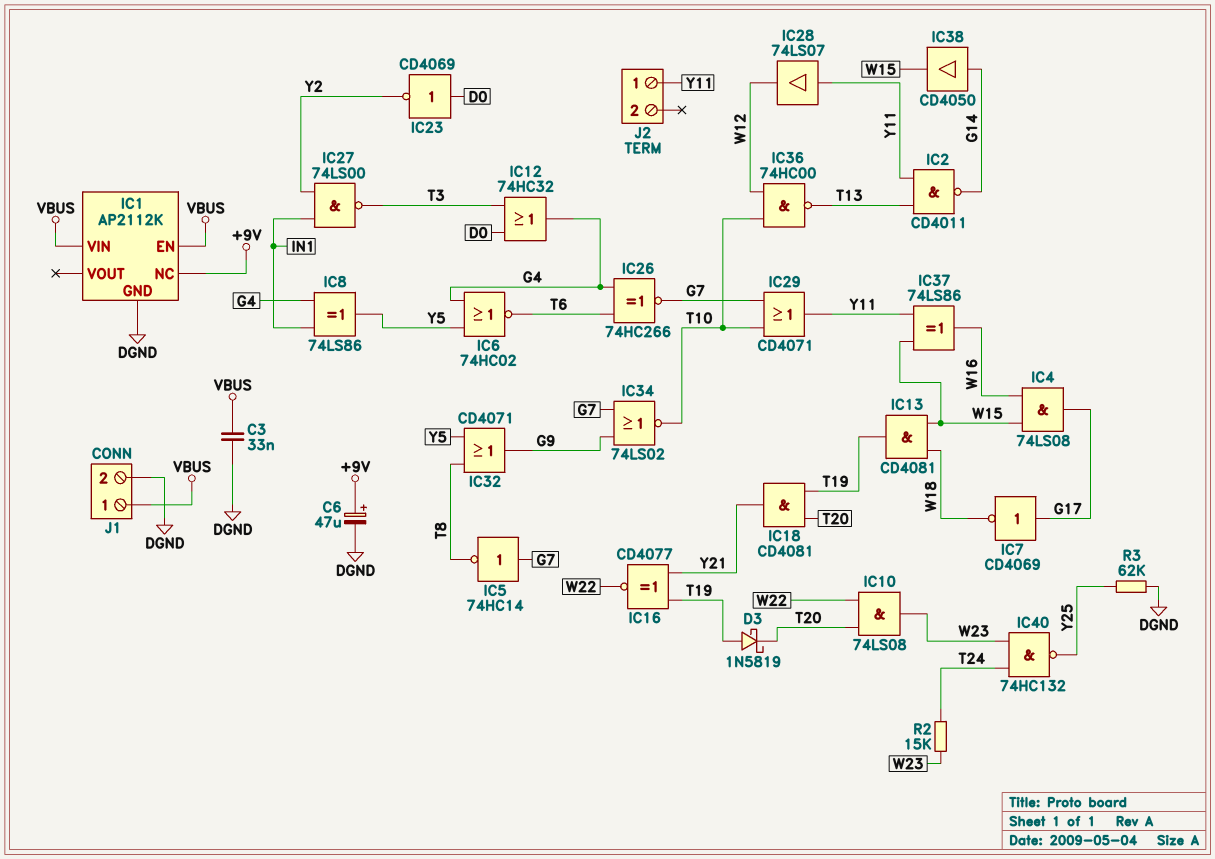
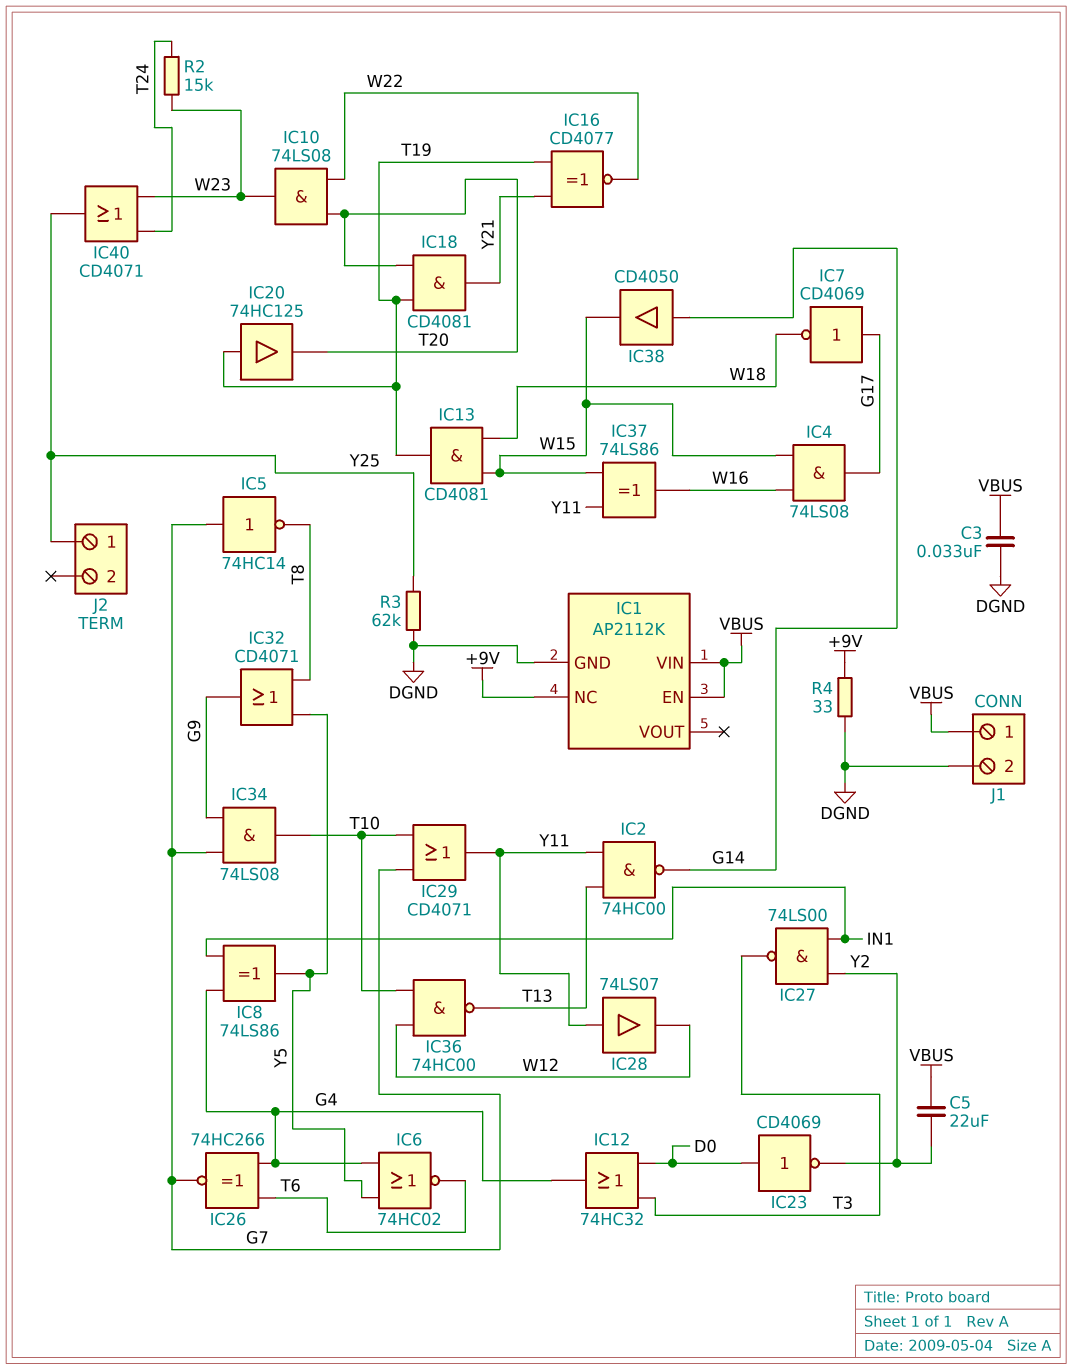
C5: none -> 22uF (VBUS, Y2)
C6: 47uF (plus +9V, minus DGND) -> none
D3: schottky 1N5819 (A T19, K T20) -> none
IC2: NAND CD4011 (in T13, in Y11, out G14) -> NAND 74HC00 (in T13, in Y11, out G14)
IC20: none -> buffer 74HC125 (in T19, out T20)
IC34: NOR 74LS02 (in G7, in G9, out T10) -> AND 74LS08 (in G7, in G9, out T10)
IC40: NAND 74HC132 (in T24, in W23, out Y25) -> OR CD4071 (in T24, in W23, out Y25)
J2 pin 1: Y11 -> Y25
R4: none -> 33 (+9V, DGND)

